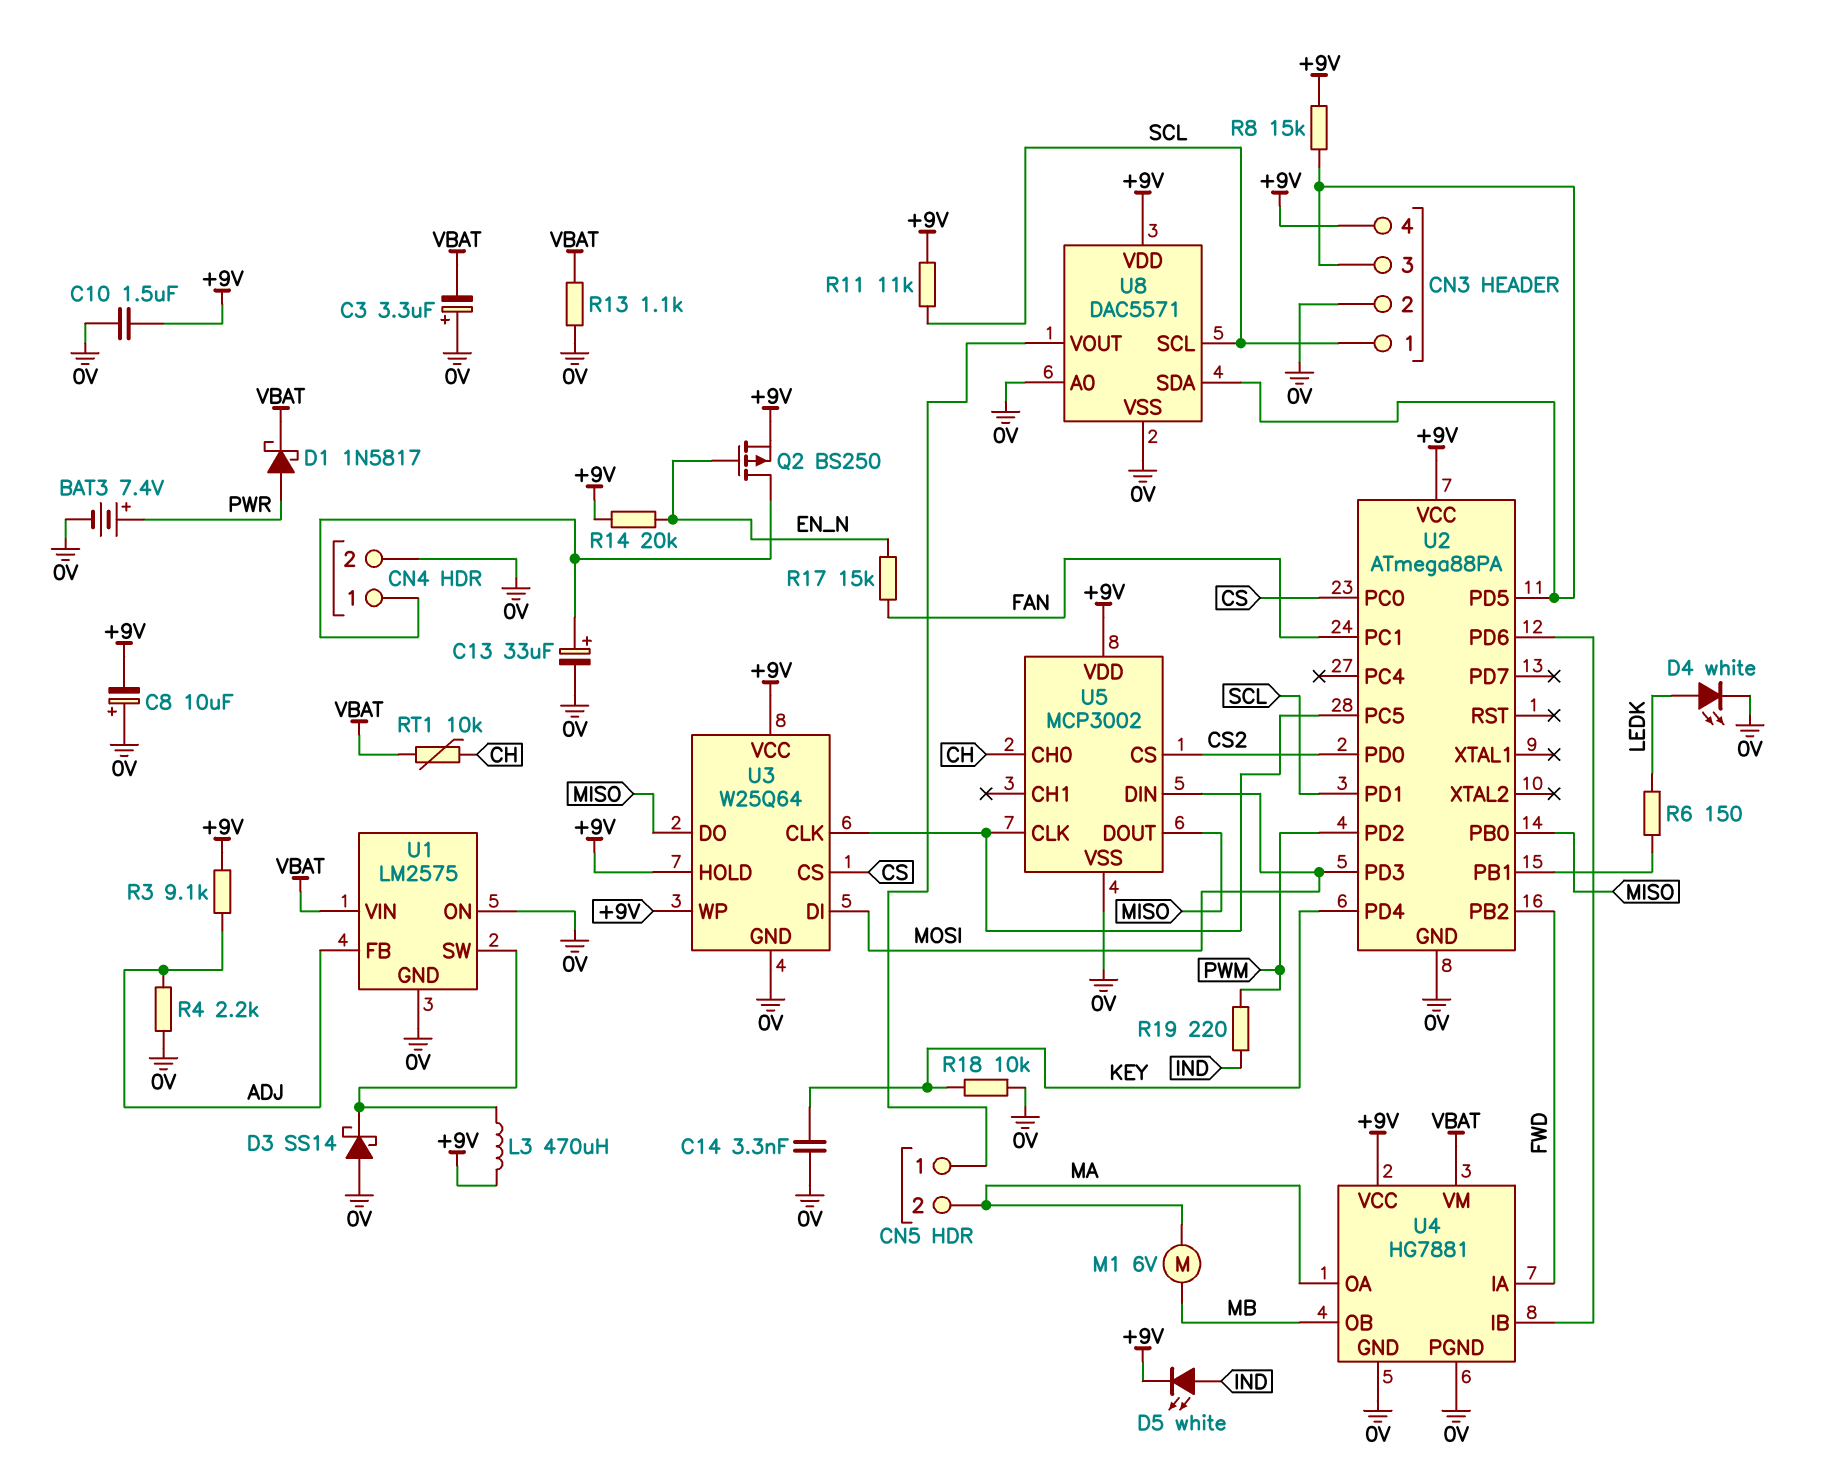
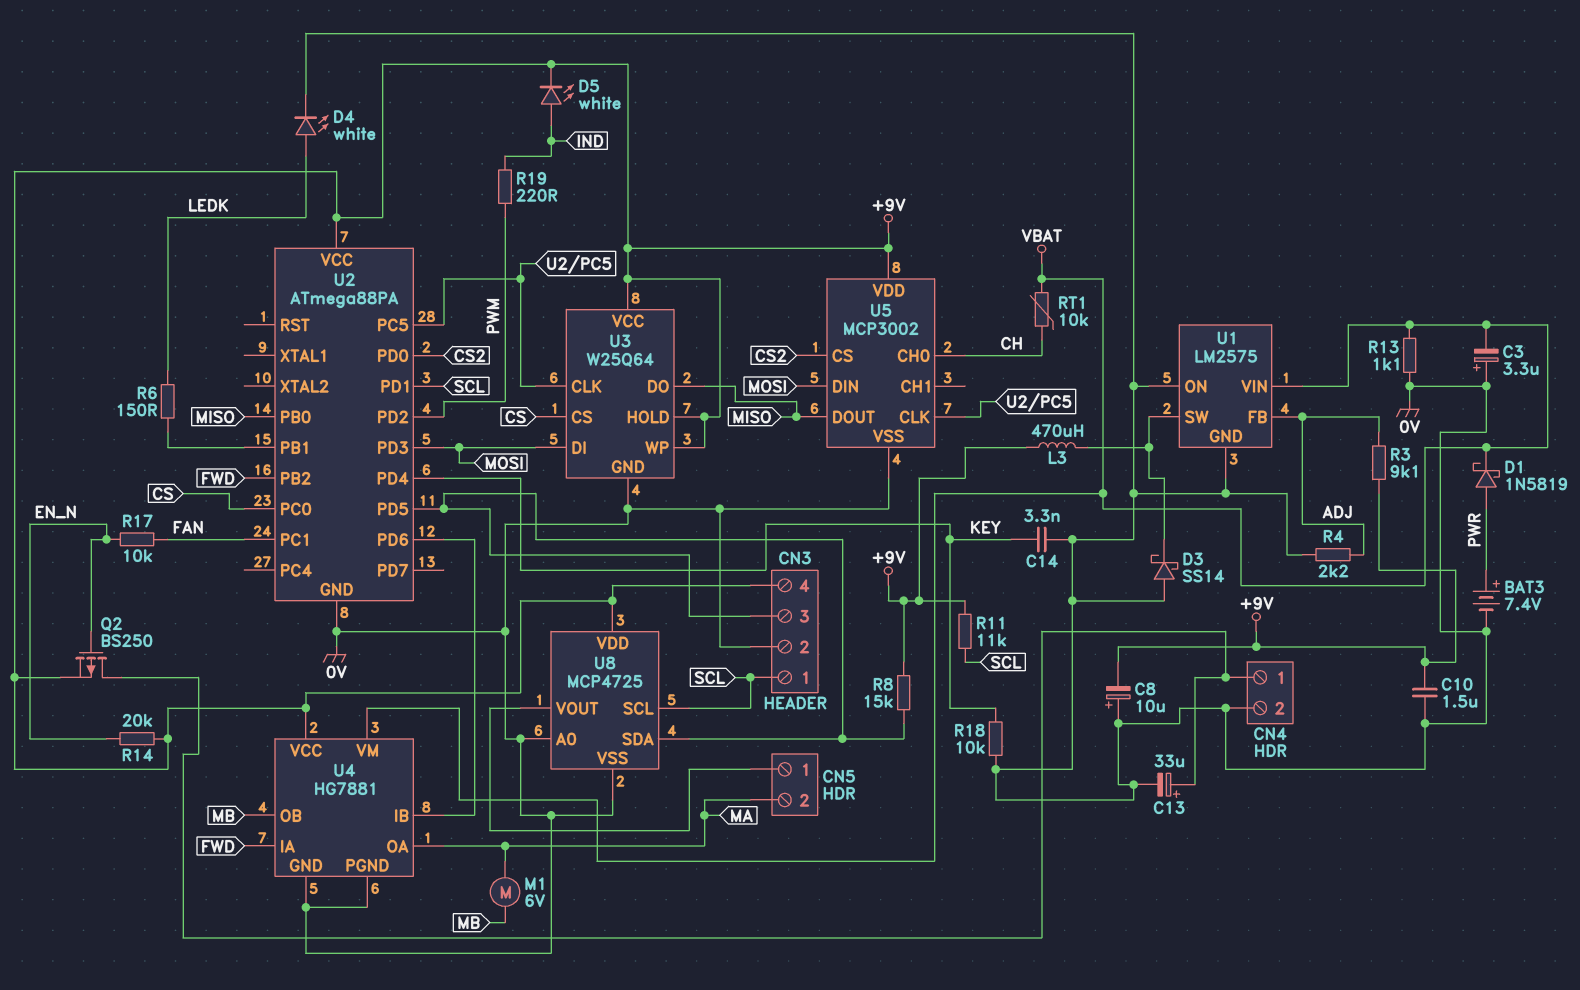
D1: schottky 1N5817 (A PWR, K VBAT) -> schottky 1N5819 (A PWR, K VBAT)
R17: 15k (EN_N, FAN) -> 10k (EN_N, FAN)
U8: DAC5571 -> MCP4725

